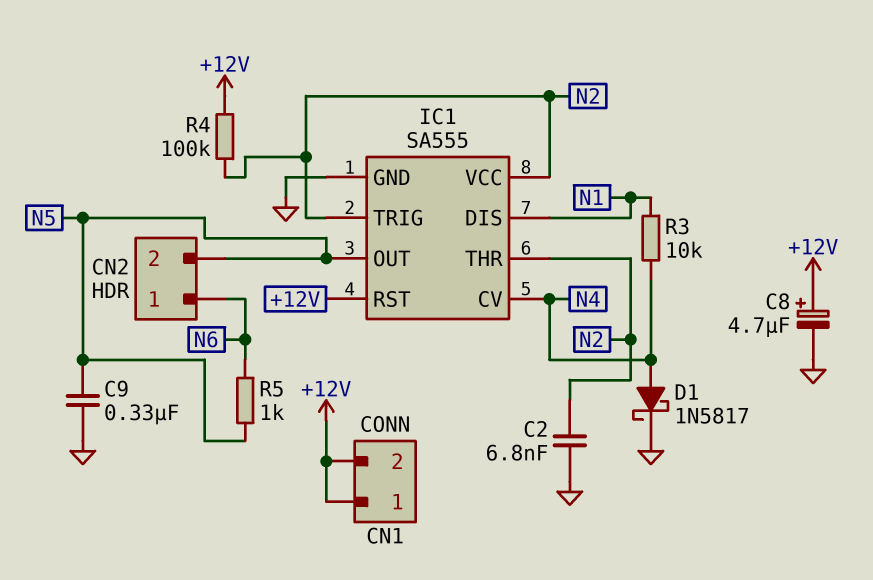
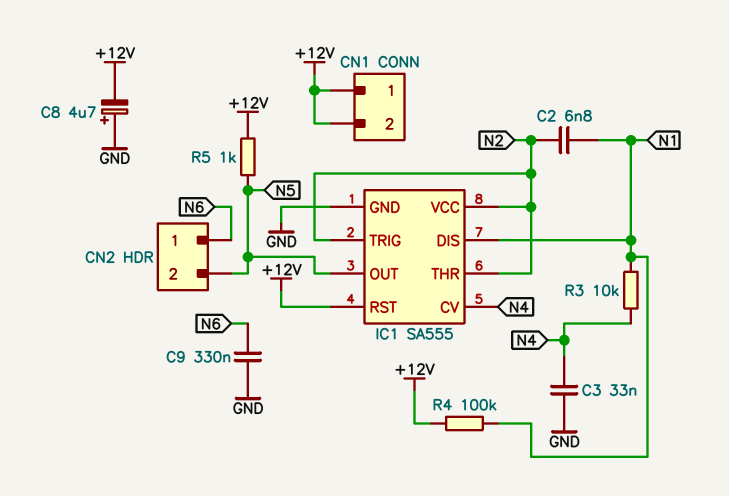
C2: 6.8nF (GND, N2) -> 6.8nF (N1, N2)
C3: none -> 33nF (GND, N4)
C8: 4.7uF (plus +12V, minus GND) -> 4.7uF (plus GND, minus +12V)
C9: 330nF (GND, N5) -> 330nF (GND, N6)
D1: schottky 1N5817 (A N4, K GND) -> none
R4: 100k (+12V, N2) -> 100k (+12V, N1)
R5: 1k (N5, N6) -> 1k (+12V, N5)

